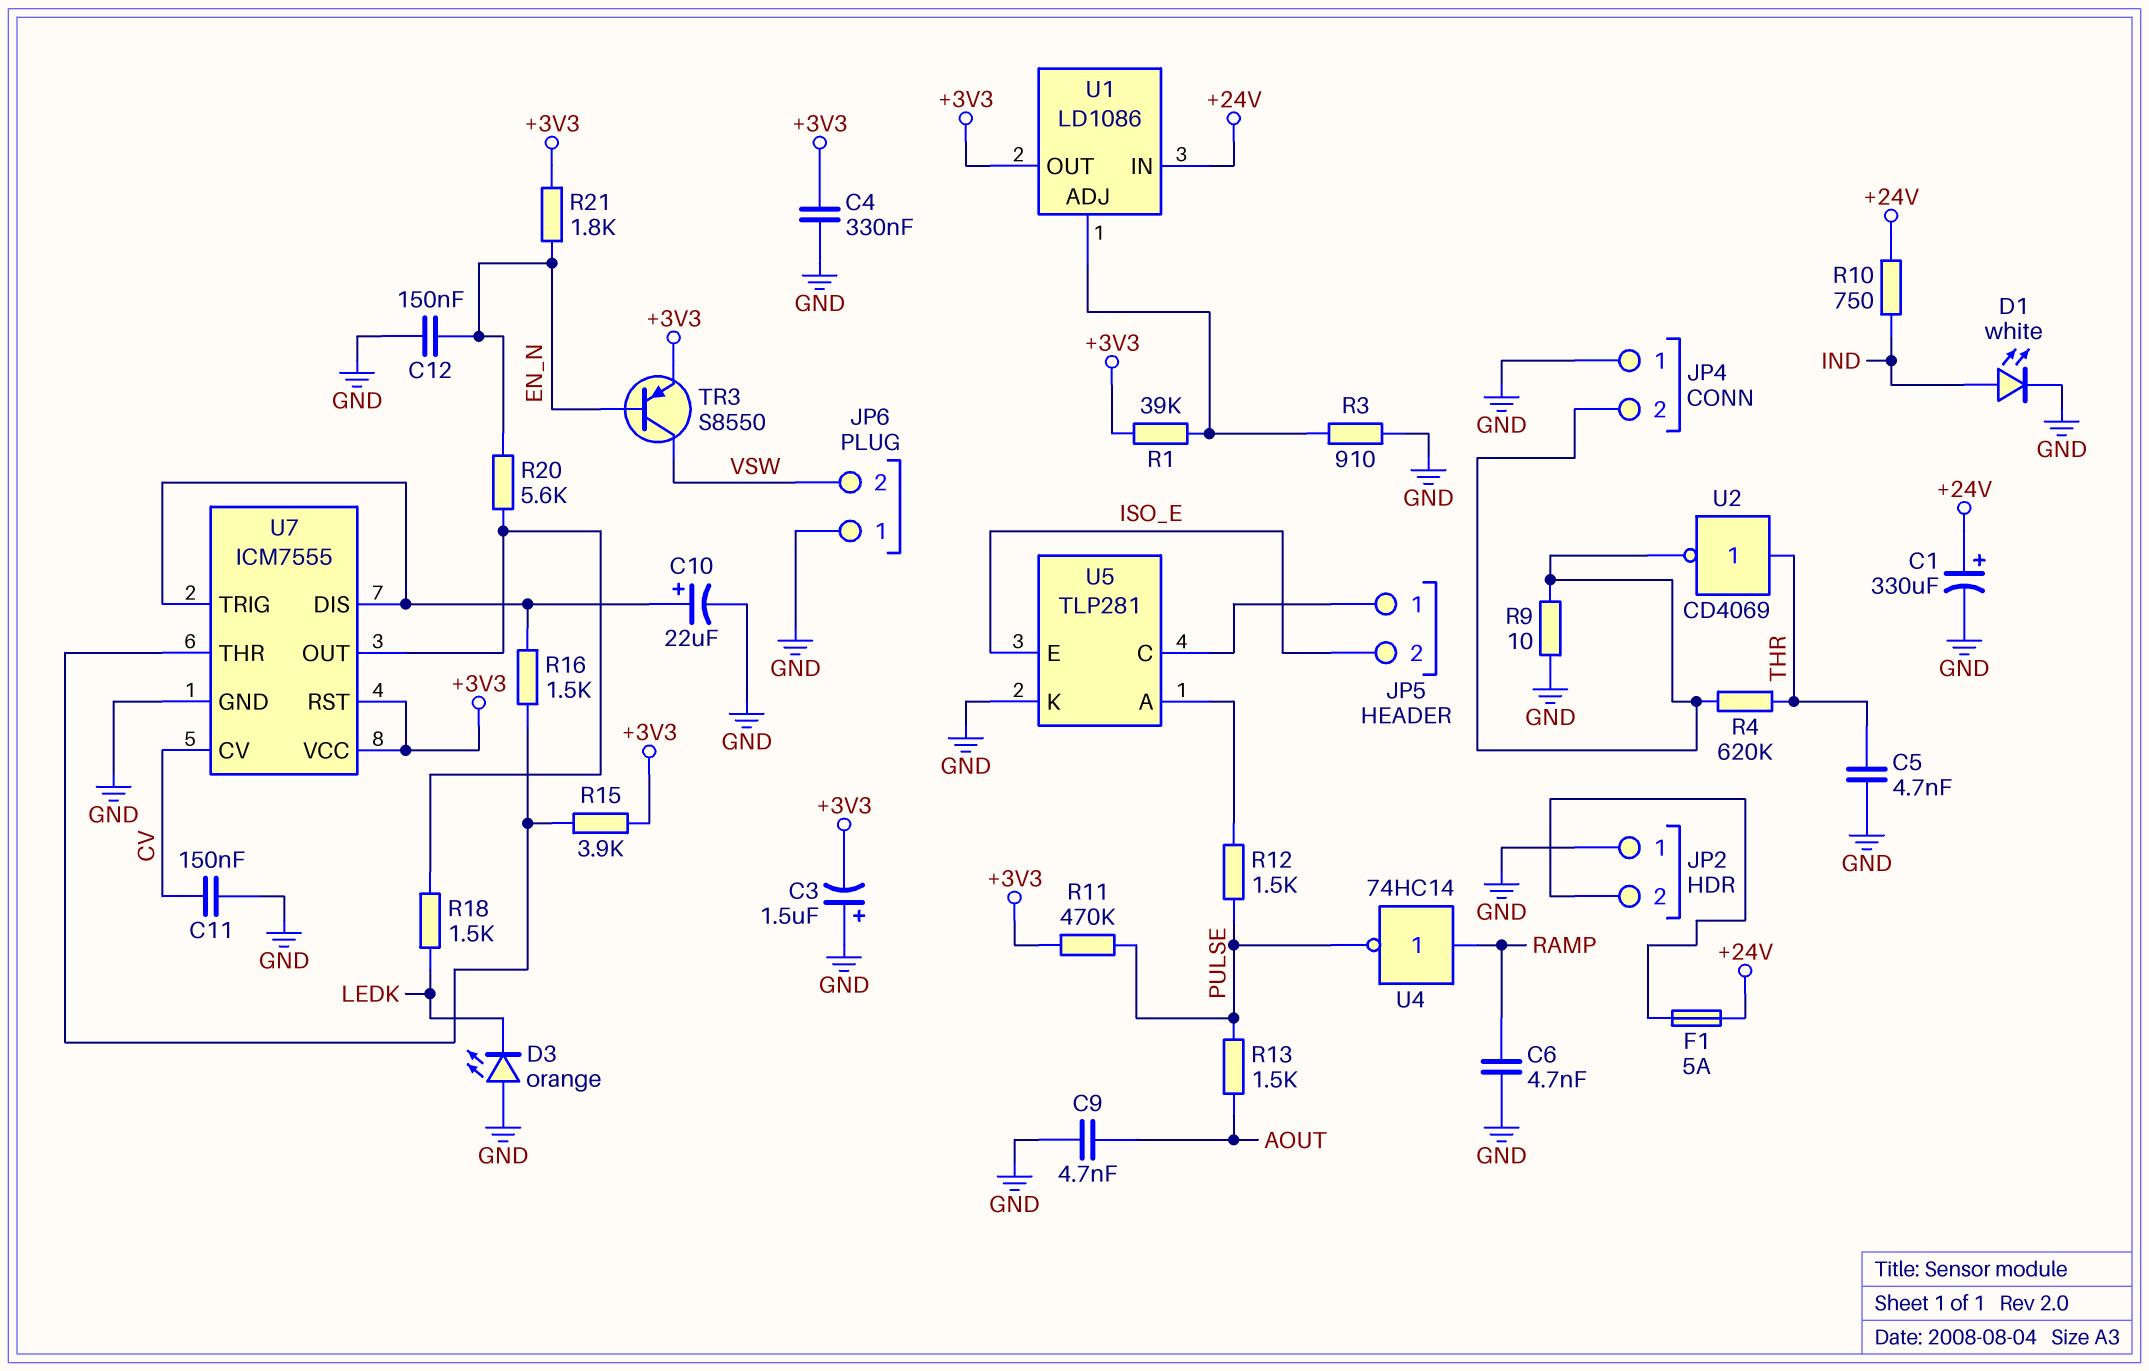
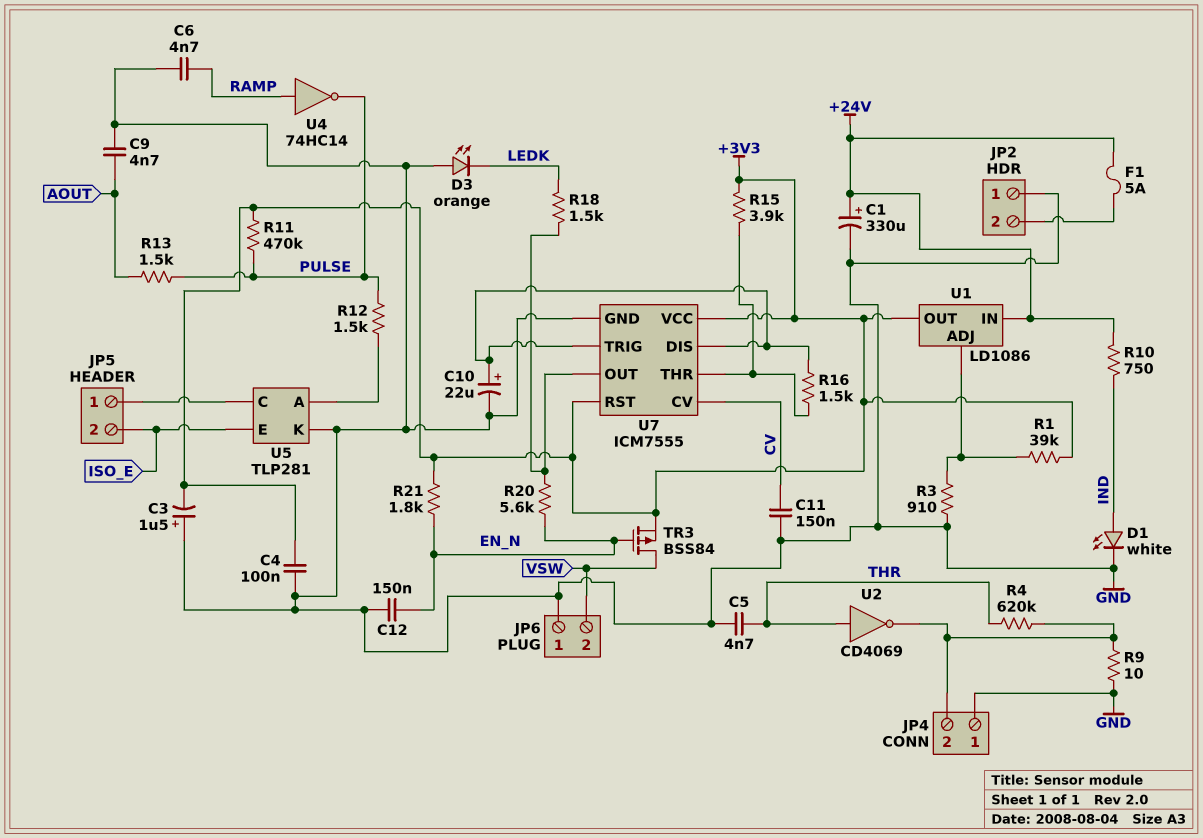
C4: 330nF (+3V3, GND) -> 100nF (+3V3, GND)
TR3: PNP S8550 (B EN_N, C VSW, E +3V3) -> PMOS BSS84 (G EN_N, D VSW, S +3V3)

